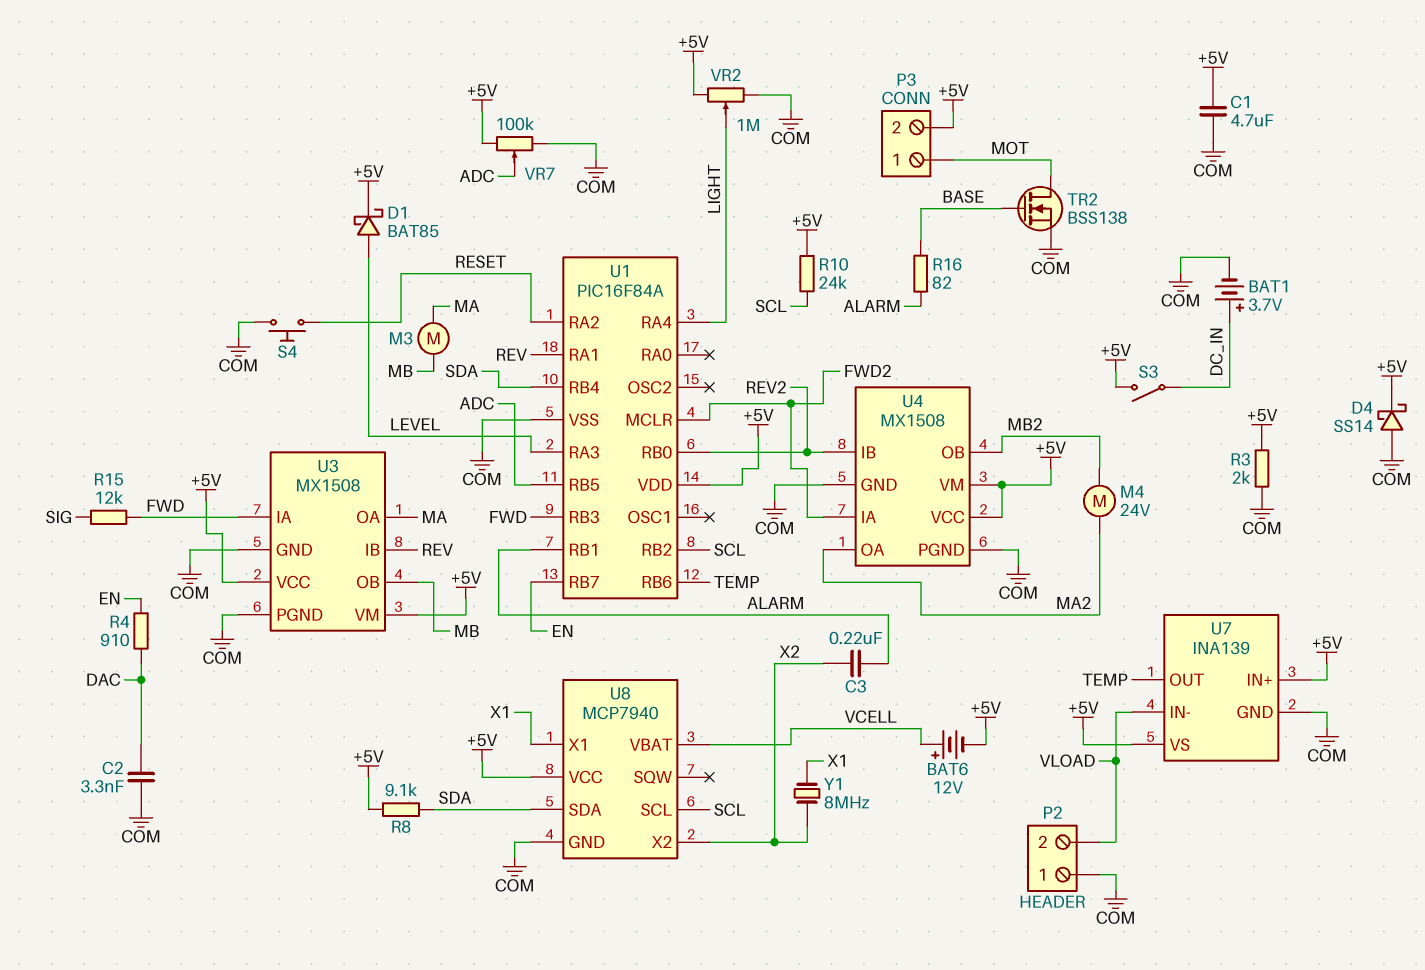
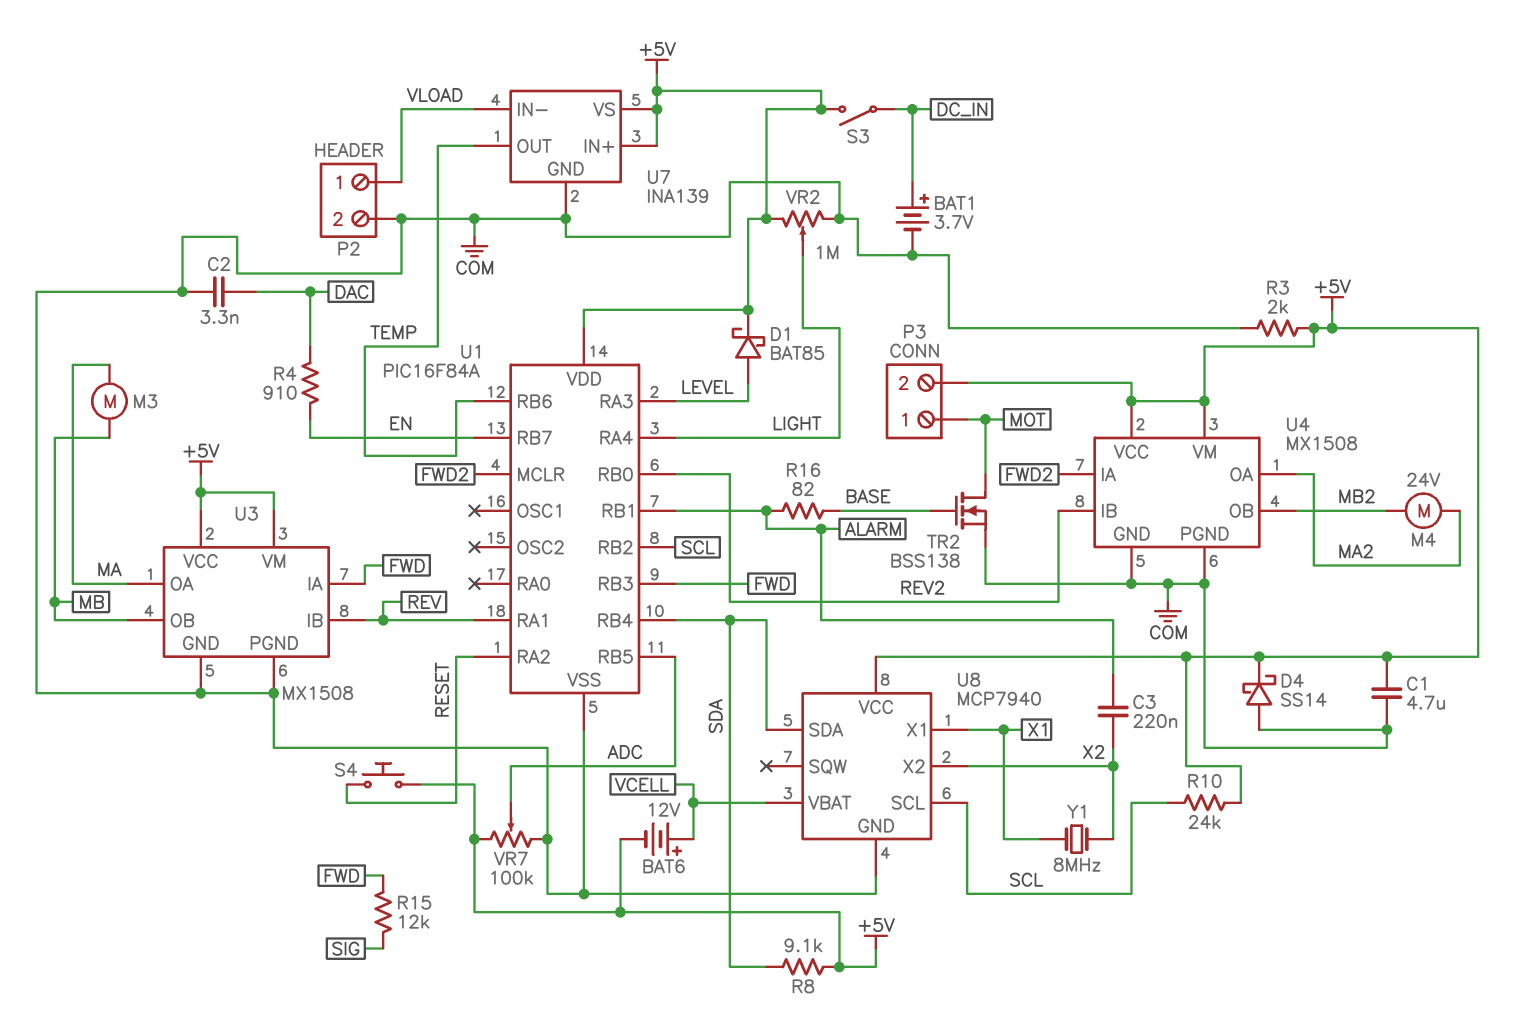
P2 pin 1: COM -> VLOAD
P2 pin 2: VLOAD -> COM
S4: button (COM, RESET) -> button (+5V, RESET)

